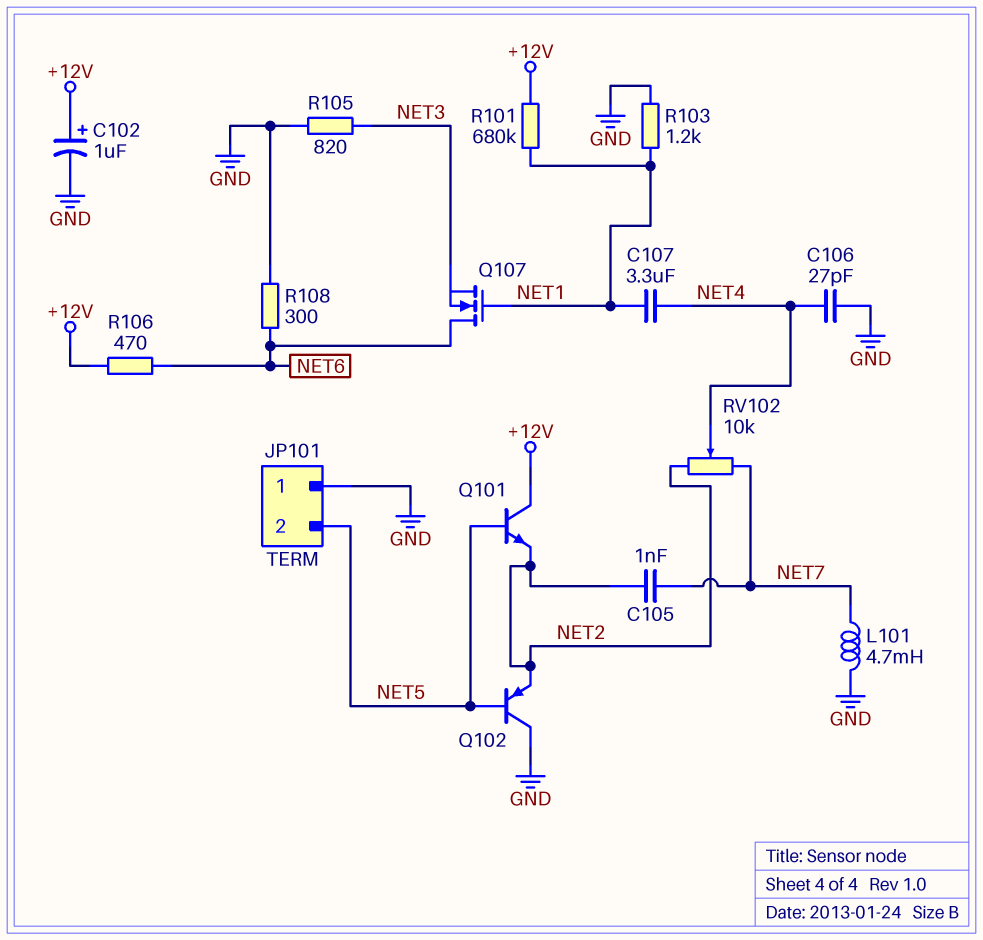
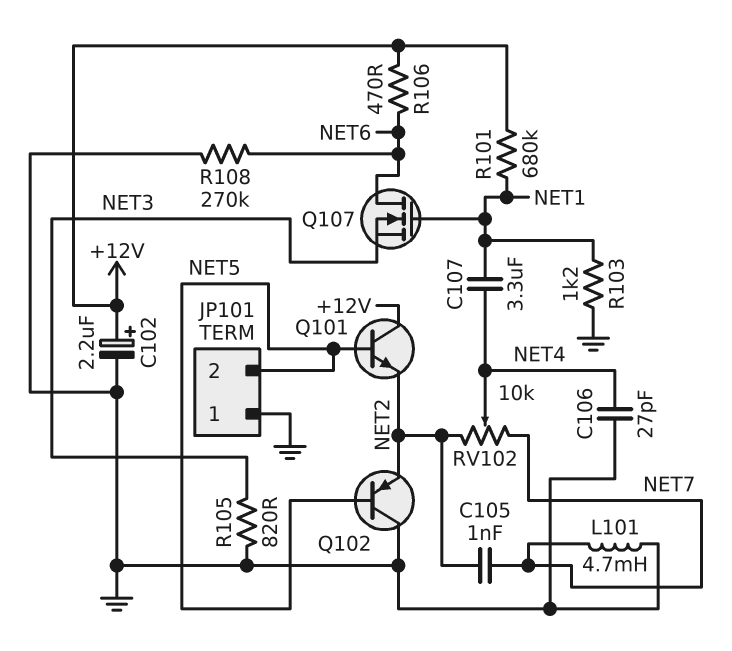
C102: 1uF (plus +12V, minus GND) -> 2.2uF (plus +12V, minus GND)
R108: 300 (GND, NET6) -> 270k (GND, NET6)

